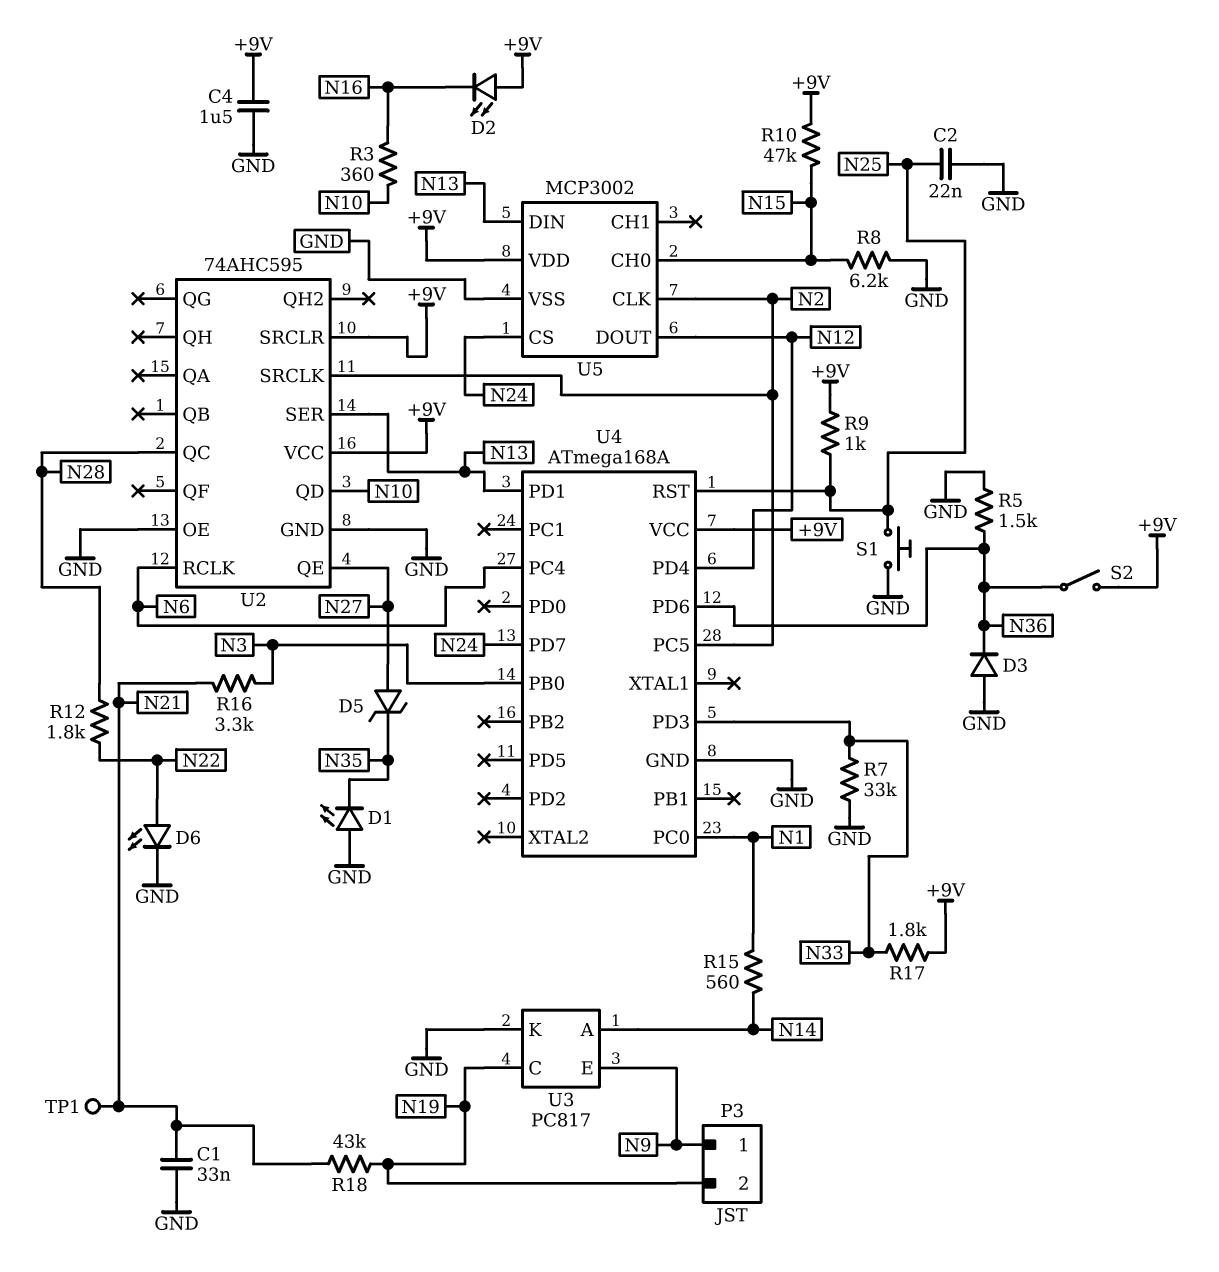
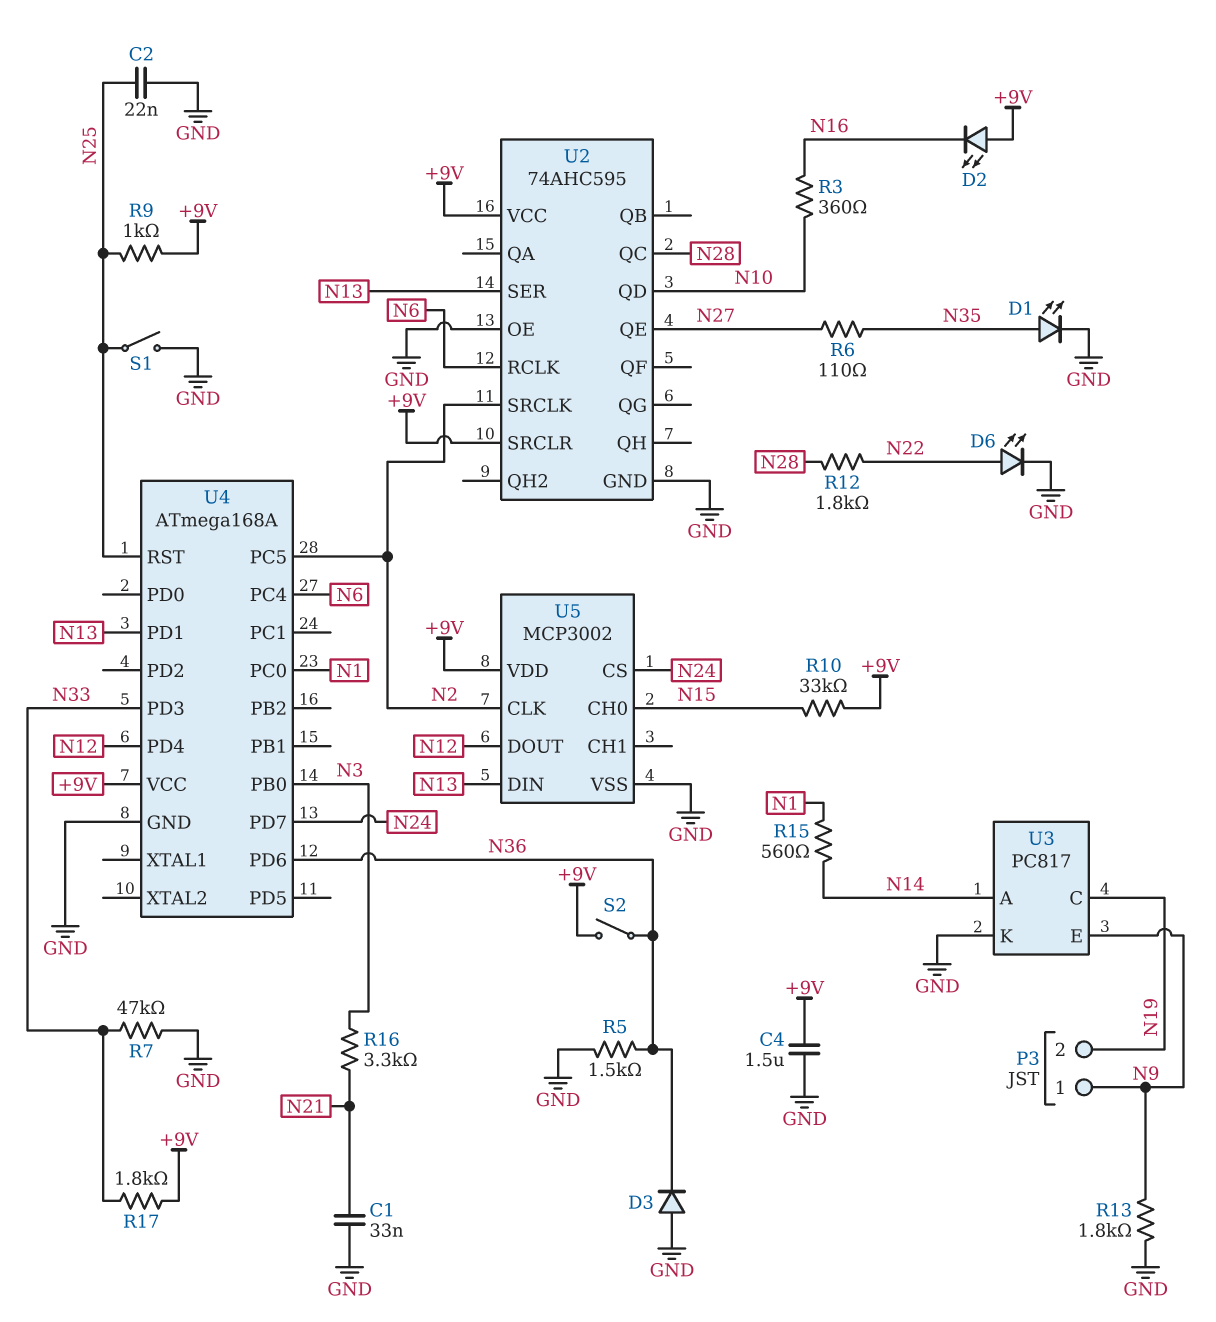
D1: LED (A GND, K N35) -> LED (A N35, K GND)
D5: zener (A N27, K N35) -> none
R6: none -> 110 (N27, N35)
R7: 33k (GND, N33) -> 47k (GND, N33)
R8: 6.2k (GND, N15) -> none
R10: 47k (+9V, N15) -> 33k (+9V, N15)
R13: none -> 1.8k (GND, N9)
R18: 43k (N19, N21) -> none
S1: button (GND, N25) -> switch (GND, N25)
TP1: test point (N21) -> none

